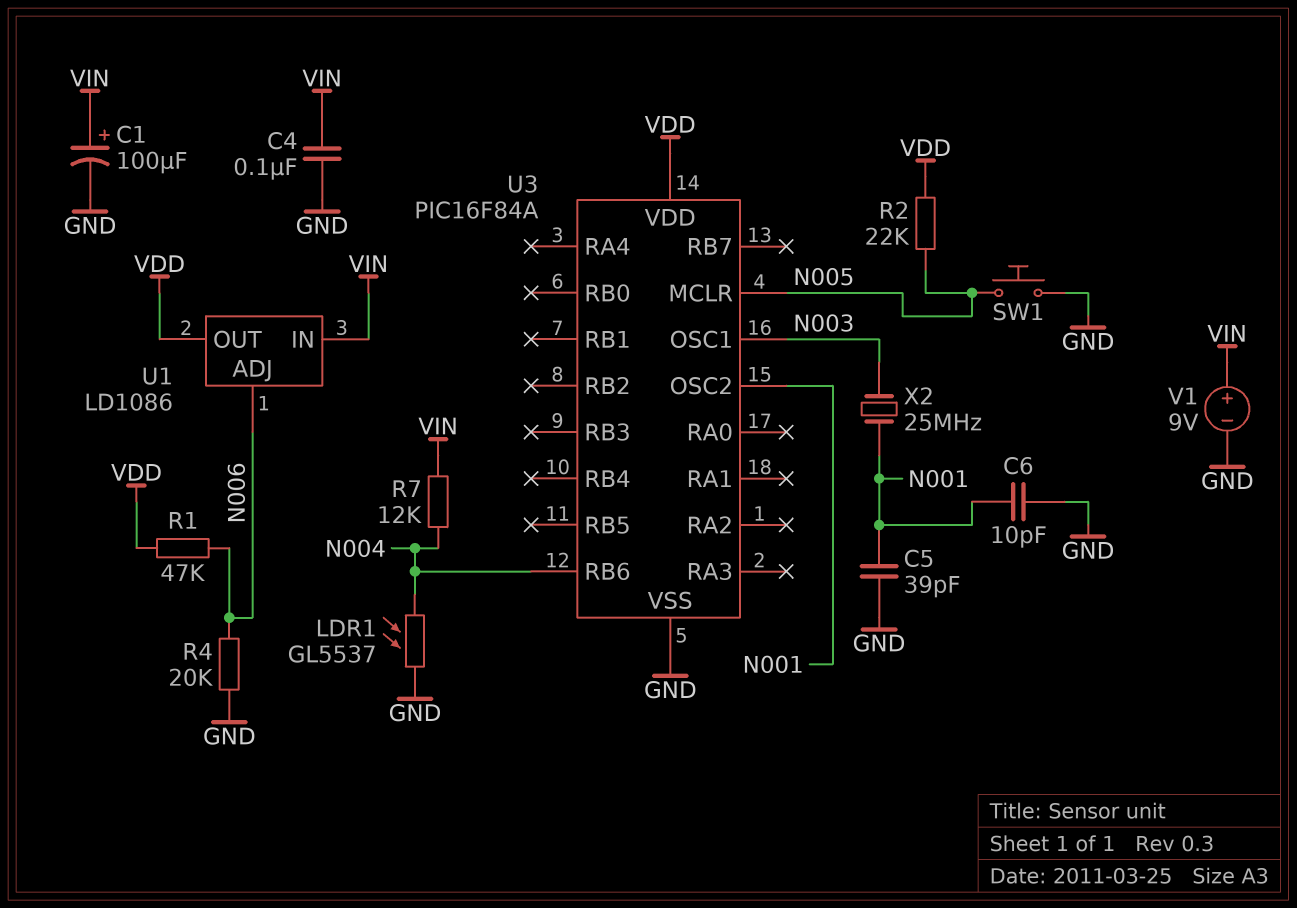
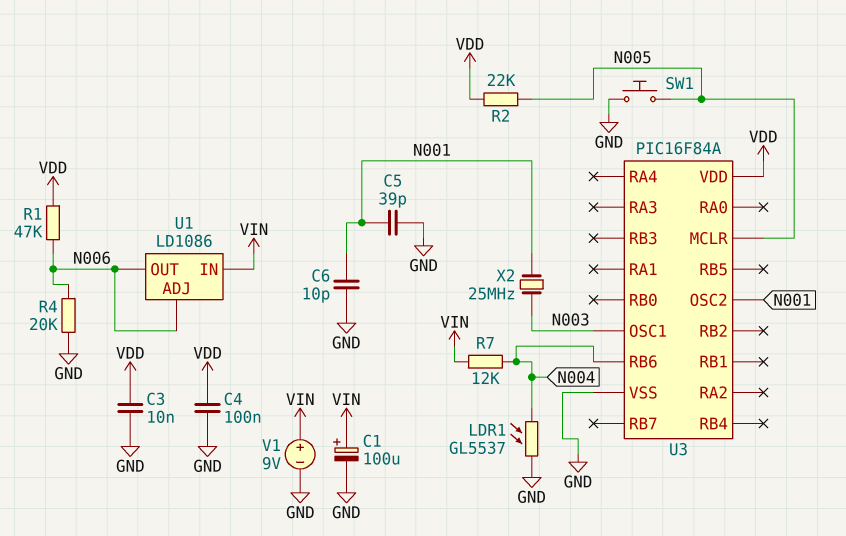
C3: none -> 10nF (GND, VDD)
C4: 100nF (GND, VIN) -> 100nF (GND, VDD)
U1 pin OUT: VDD -> N006

